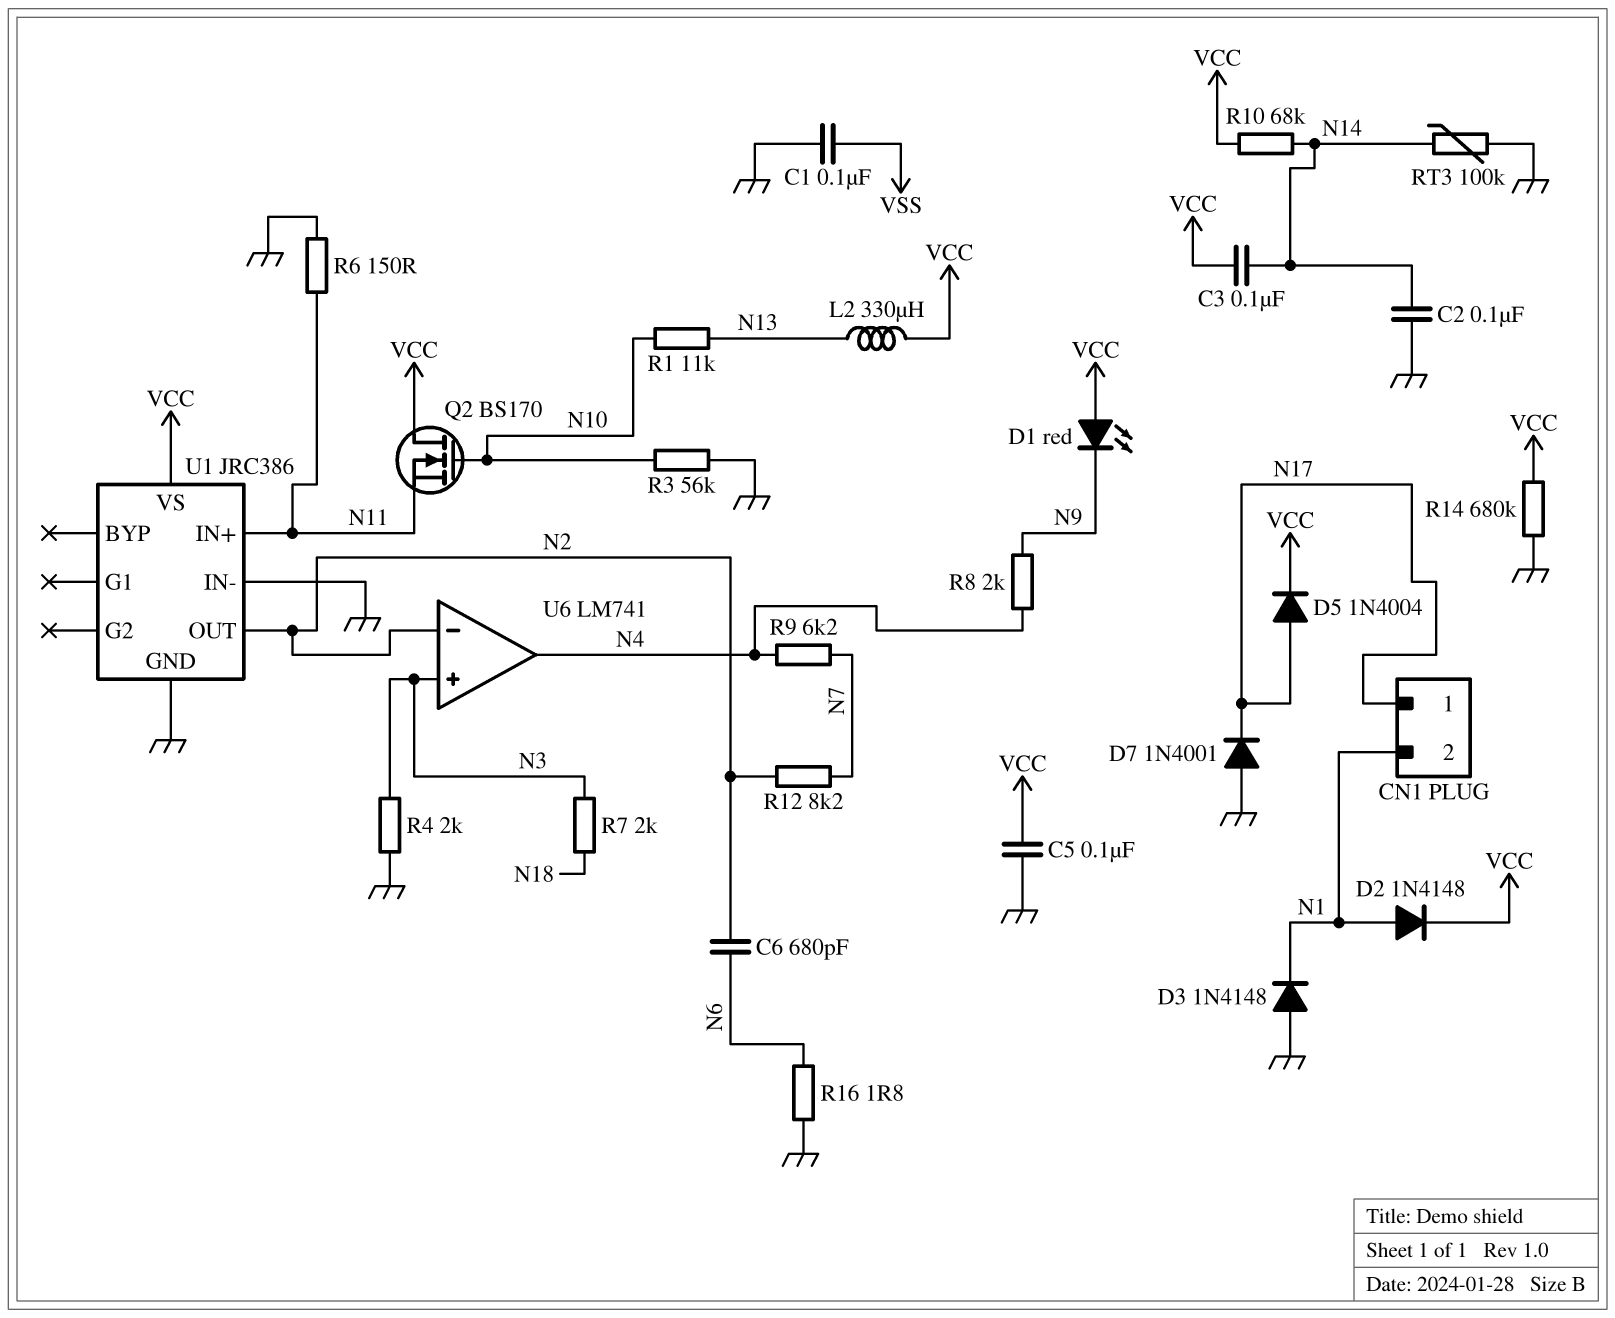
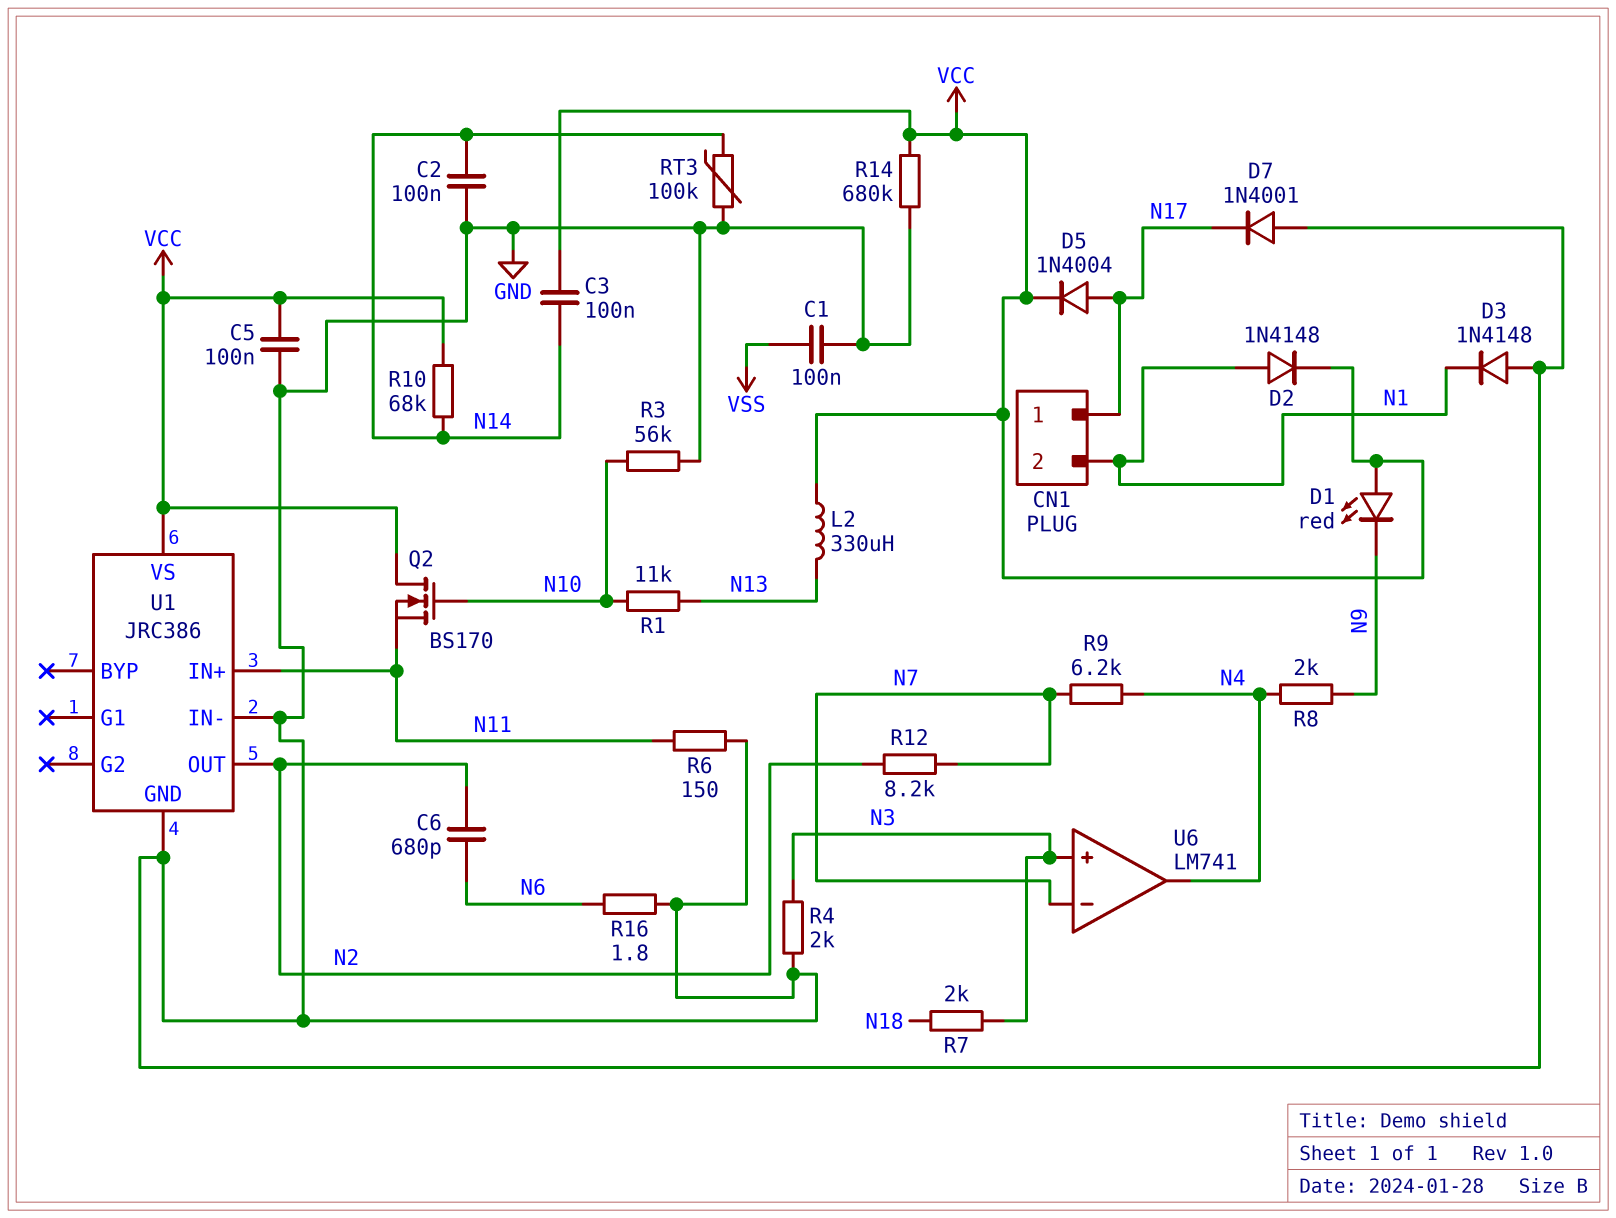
U6 pin in-: N2 -> N7

